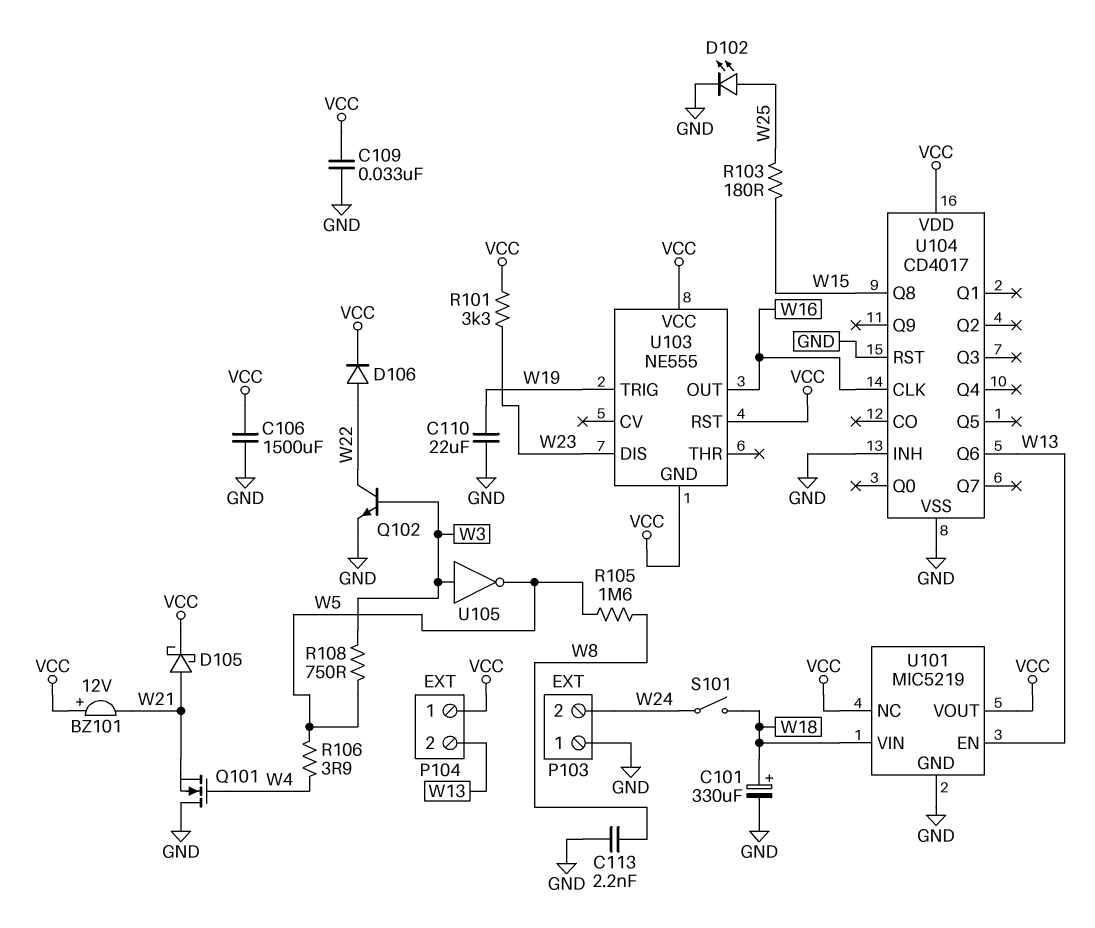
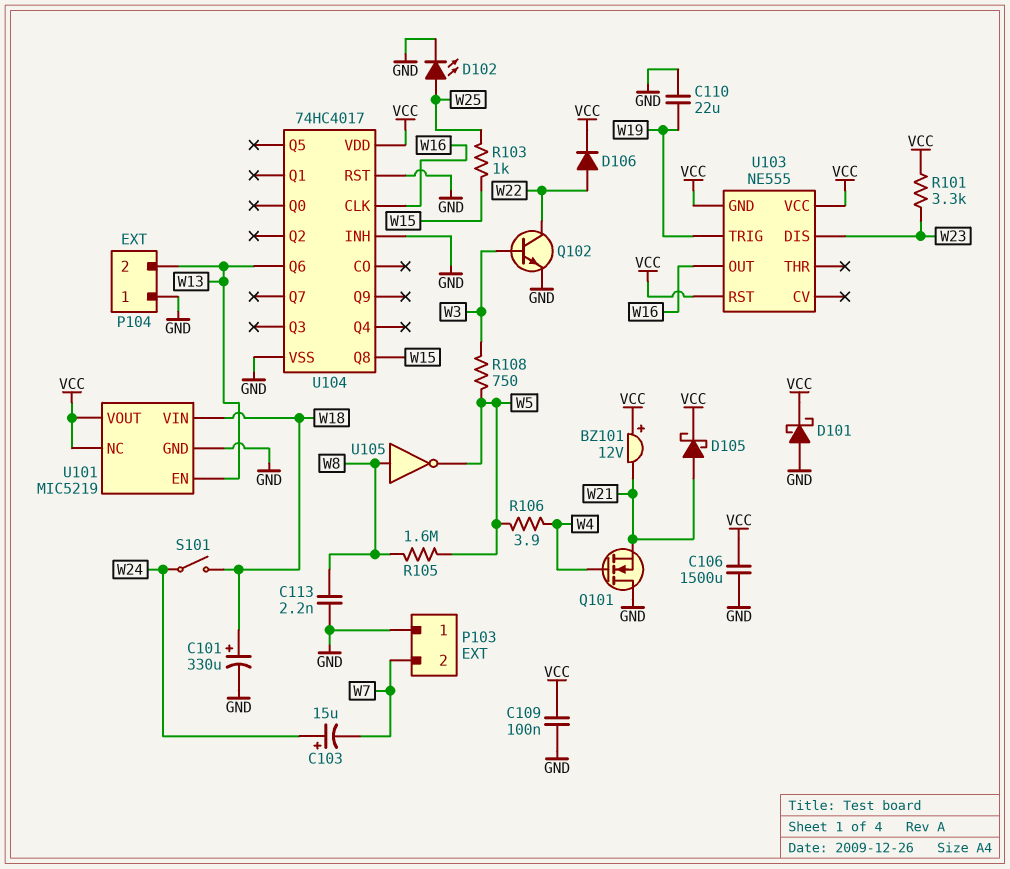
C103: none -> 15uF (plus W24, minus W7)
C109: 33nF (GND, VCC) -> 100nF (GND, VCC)
D101: none -> schottky (A GND, K VCC)
P103 pin 2: W24 -> W7
P104 pin 1: VCC -> GND
R103: 180 (W15, W25) -> 1k (W15, W25)
U104: CD4017 -> 74HC4017
U105: NOT (in W3, out W5) -> NOT (in W8, out W5)

